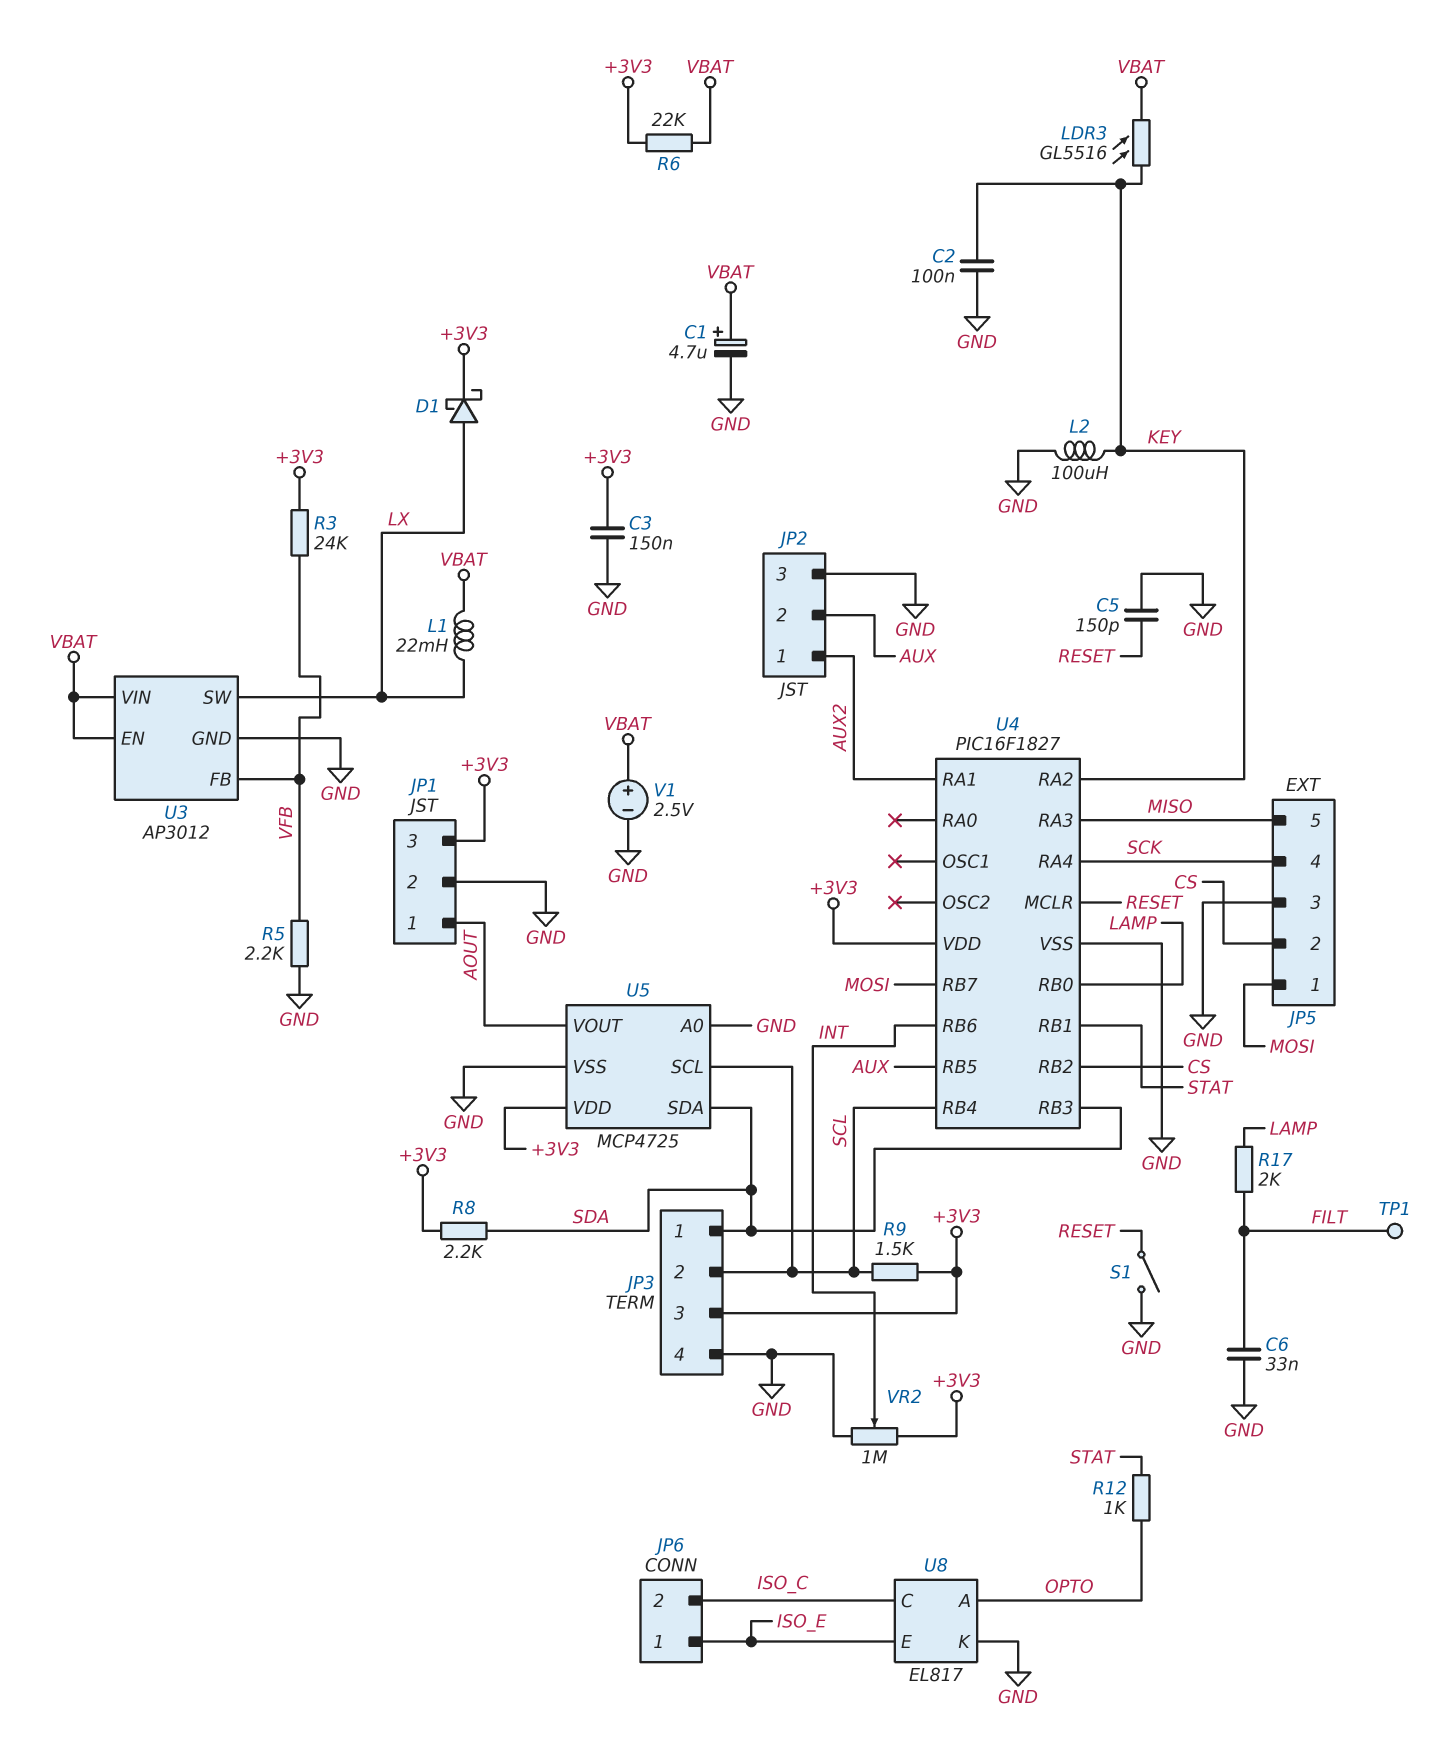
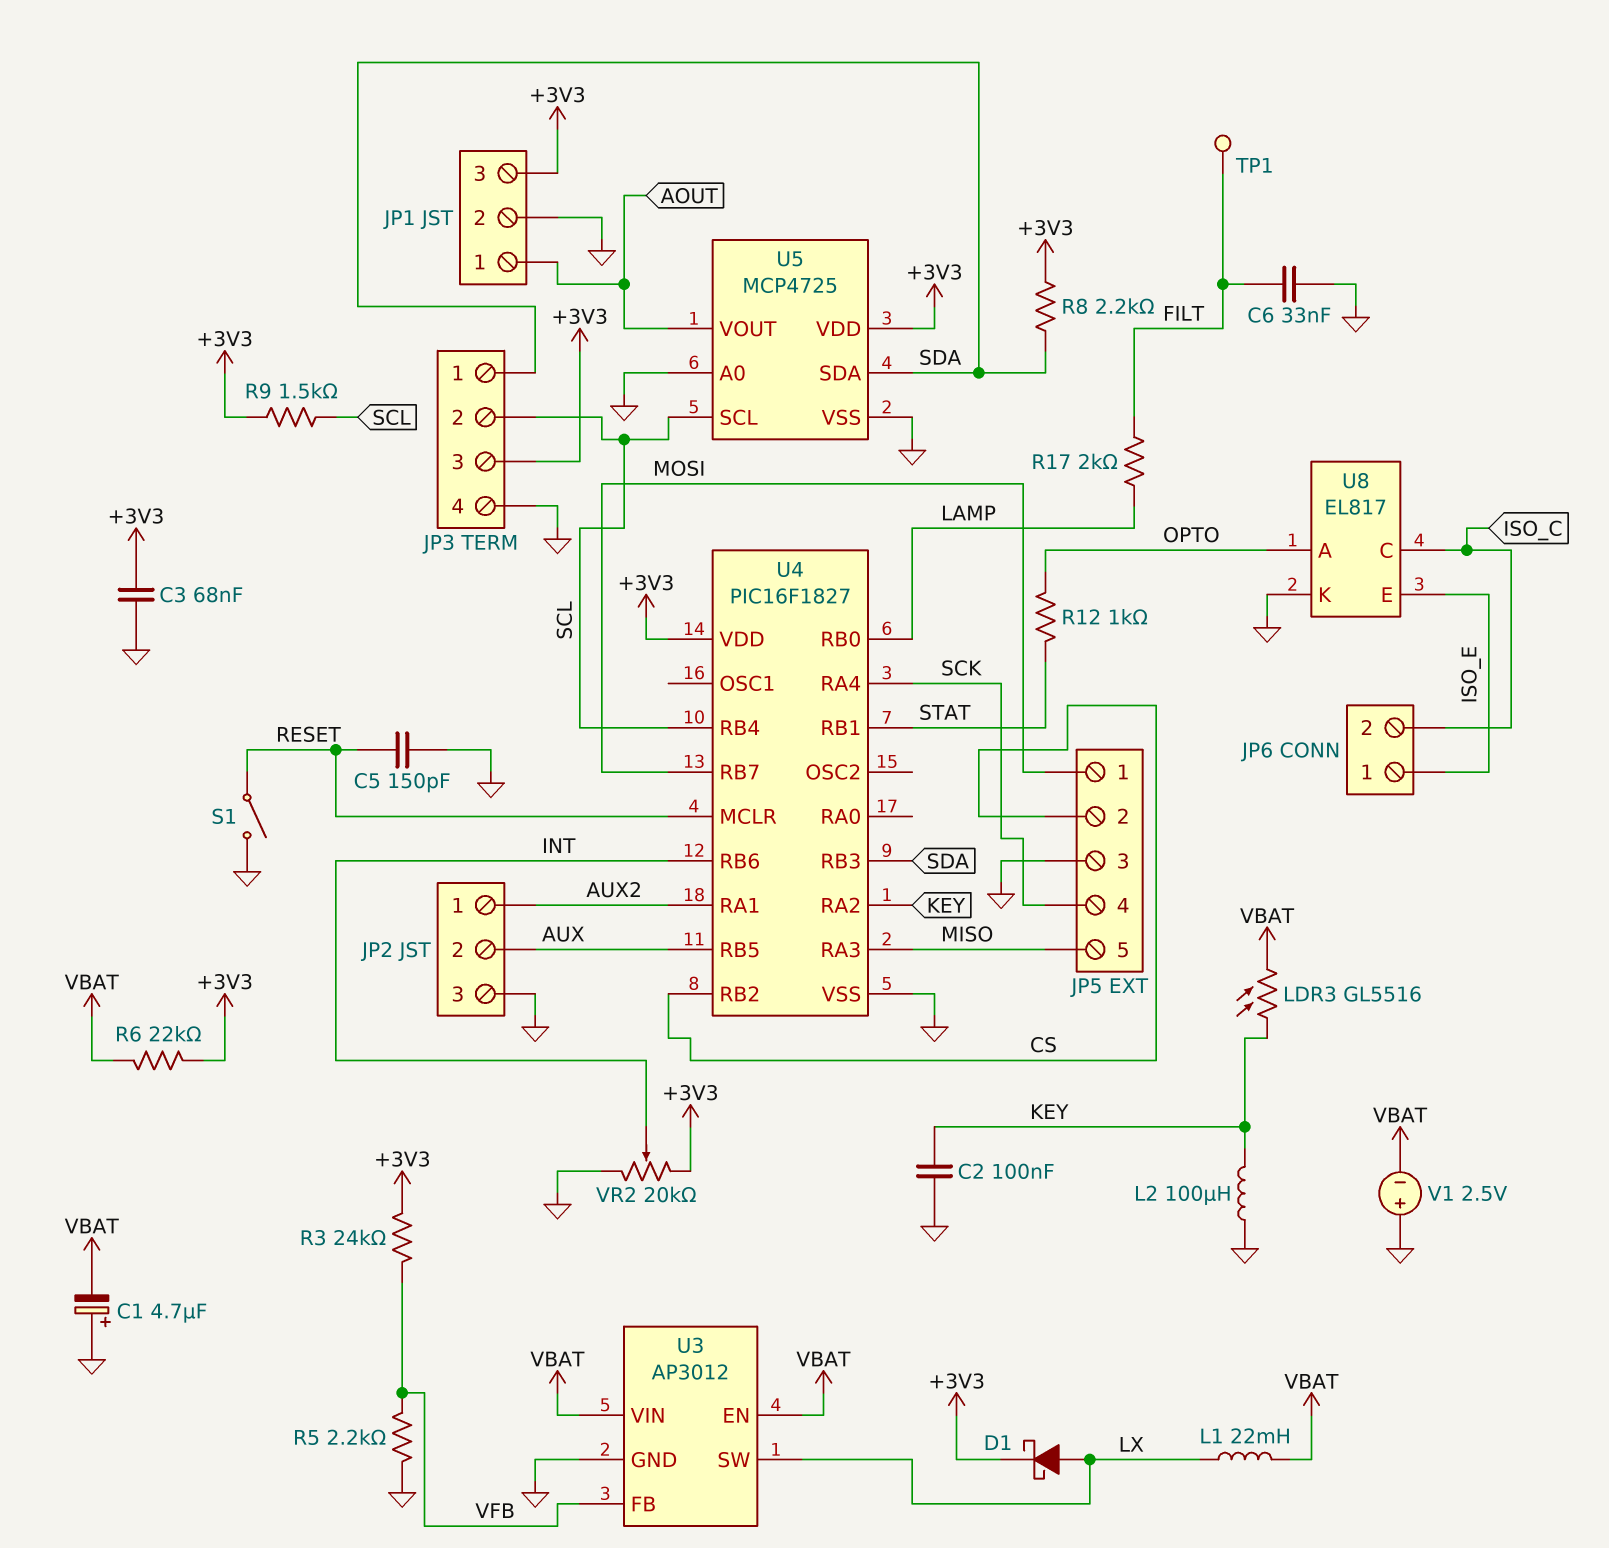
C1: 4.7uF (plus VBAT, minus GND) -> 4.7uF (plus GND, minus VBAT)
C3: 150nF (+3V3, GND) -> 68nF (+3V3, GND)
V1: 2.5V (plus VBAT, minus GND) -> 2.5V (plus GND, minus VBAT)
VR2: 1M (+3V3, GND, wiper INT) -> 20k (+3V3, GND, wiper INT)

